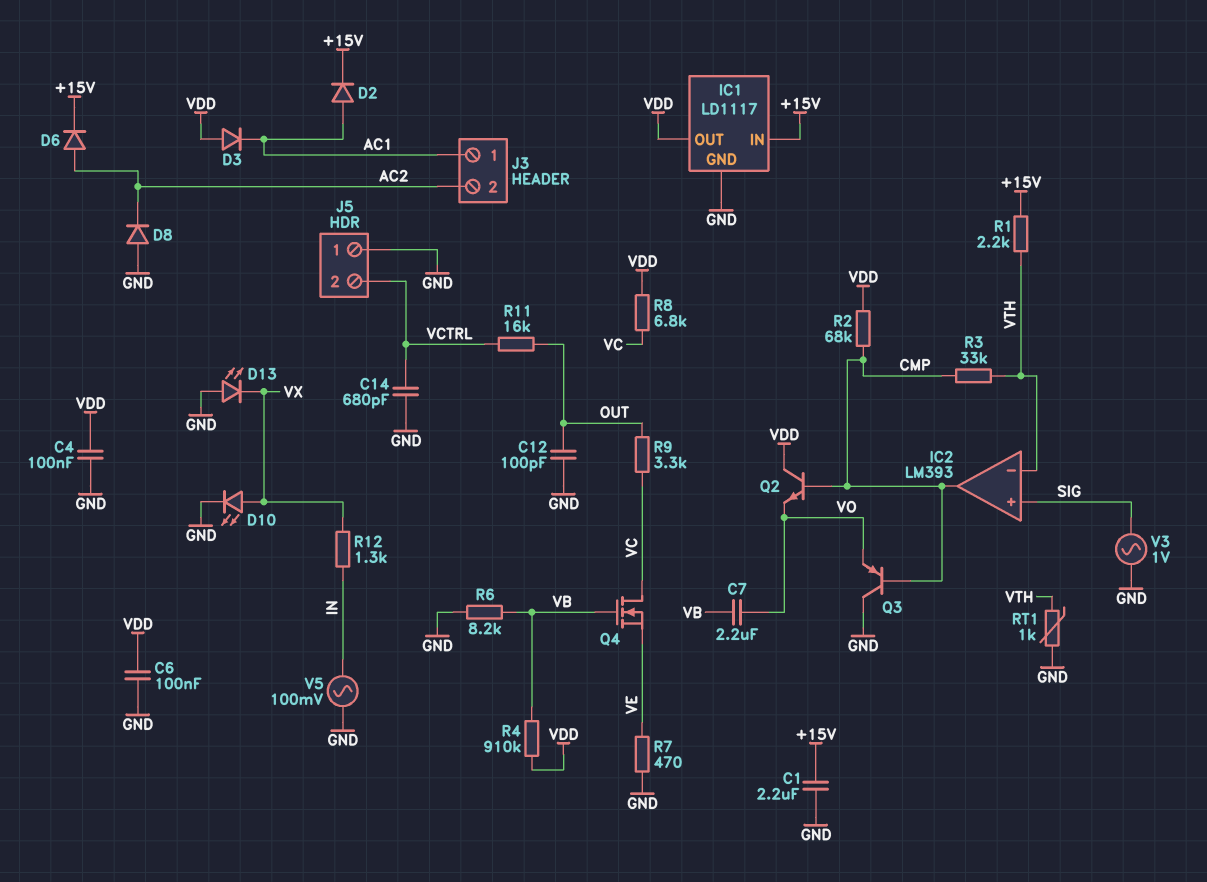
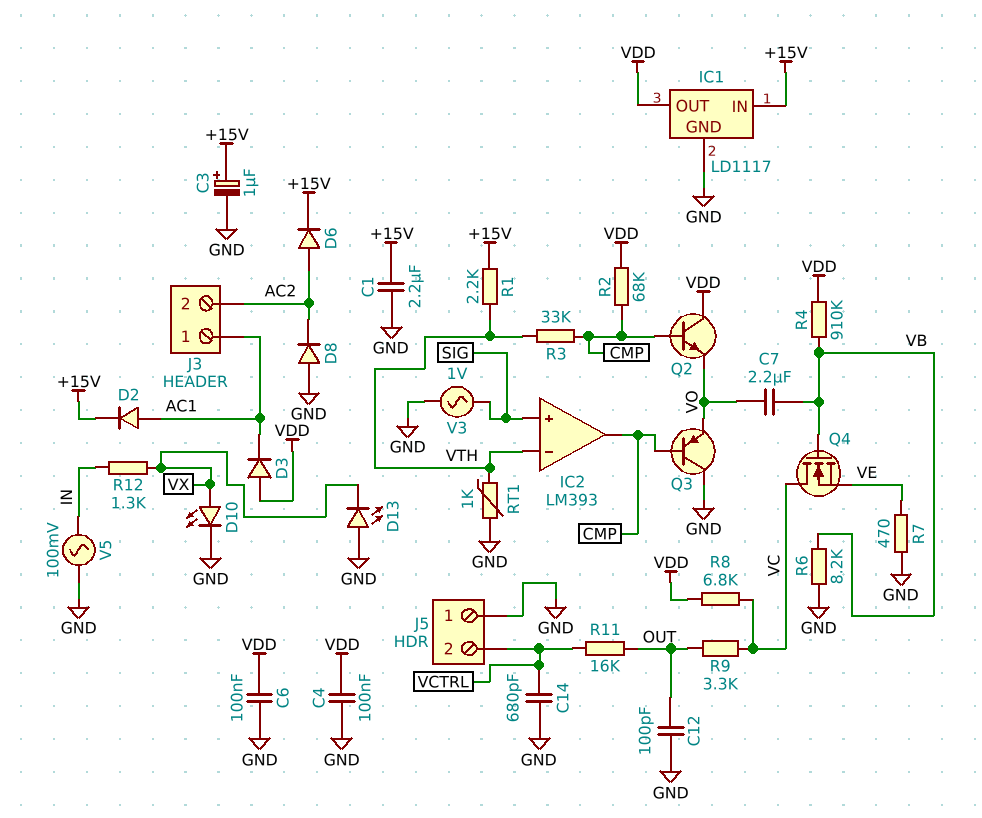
C3: none -> 1uF (plus +15V, minus GND)

